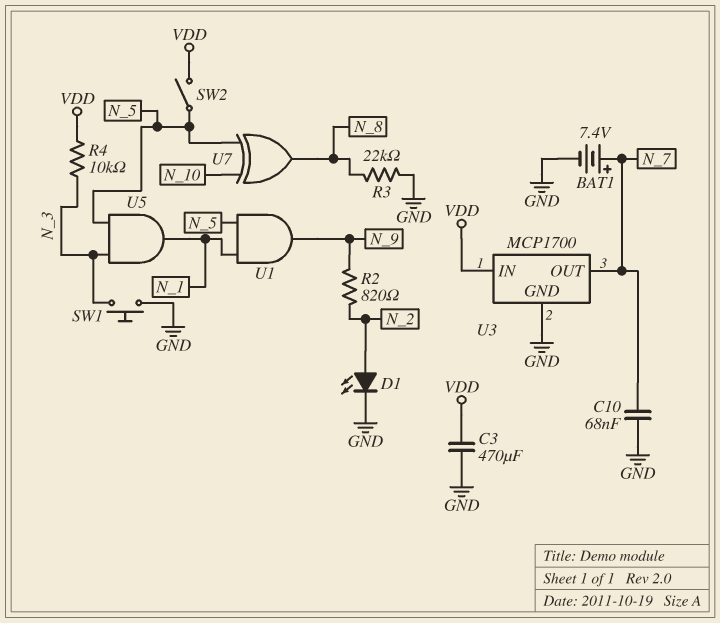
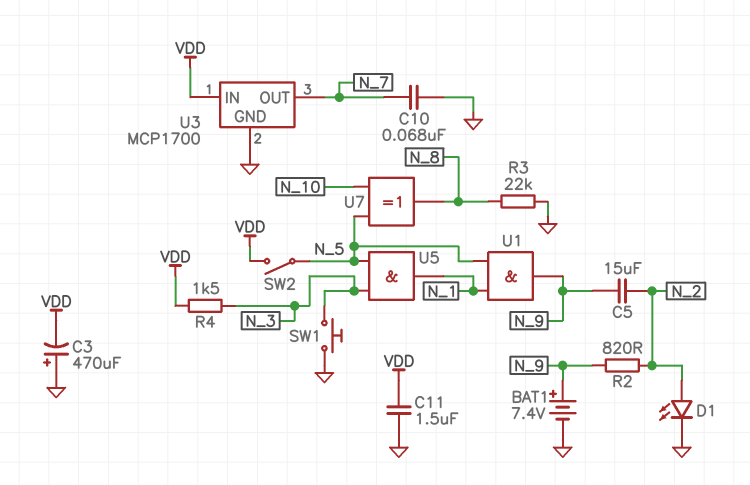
BAT1: 7.4V (plus N_7, minus GND) -> 7.4V (plus N_9, minus GND)
C3: 470uF (GND, VDD) -> 470uF (plus GND, minus VDD)
C5: none -> 15uF (N_2, N_9)
C11: none -> 1.5uF (GND, VDD)
R4: 10k (N_3, VDD) -> 1.5k (N_3, VDD)

